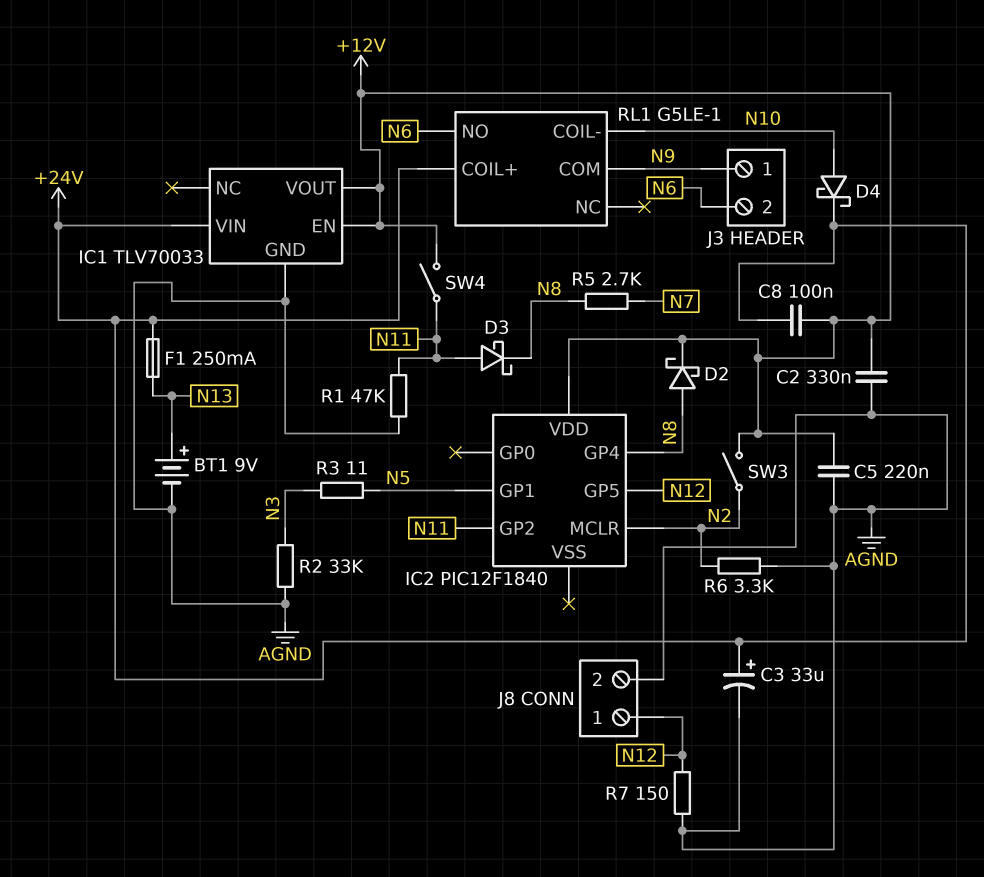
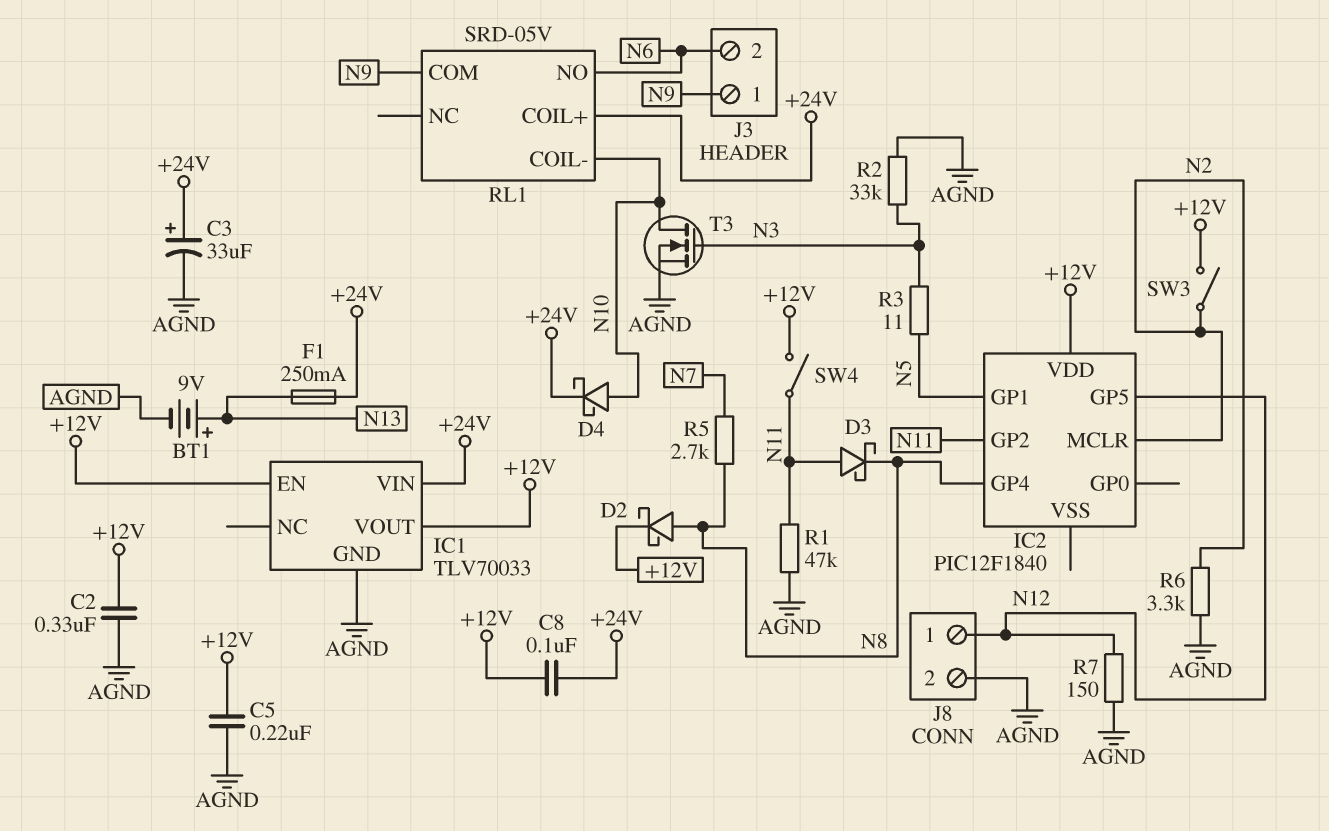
RL1: G5LE-1 -> SRD-05V
T3: none -> NMOS (G N3, D N10, S AGND)

